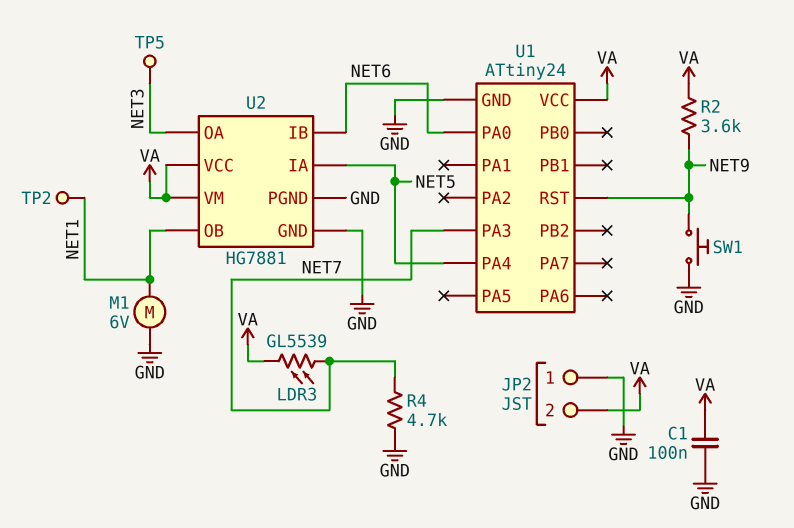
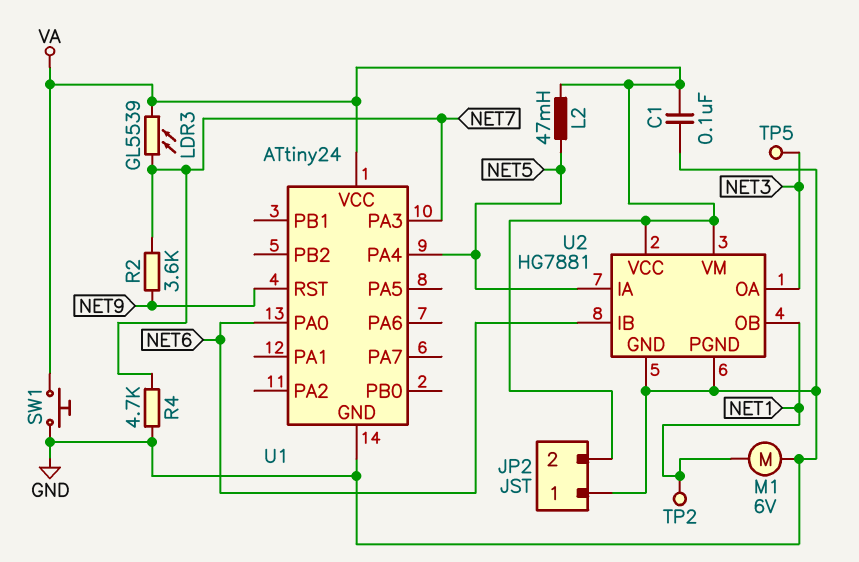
L2: none -> 47mH (NET5, VA)
R2: 3.6k (NET9, VA) -> 3.6k (NET7, NET9)
SW1: button (GND, NET9) -> button (GND, VA)

